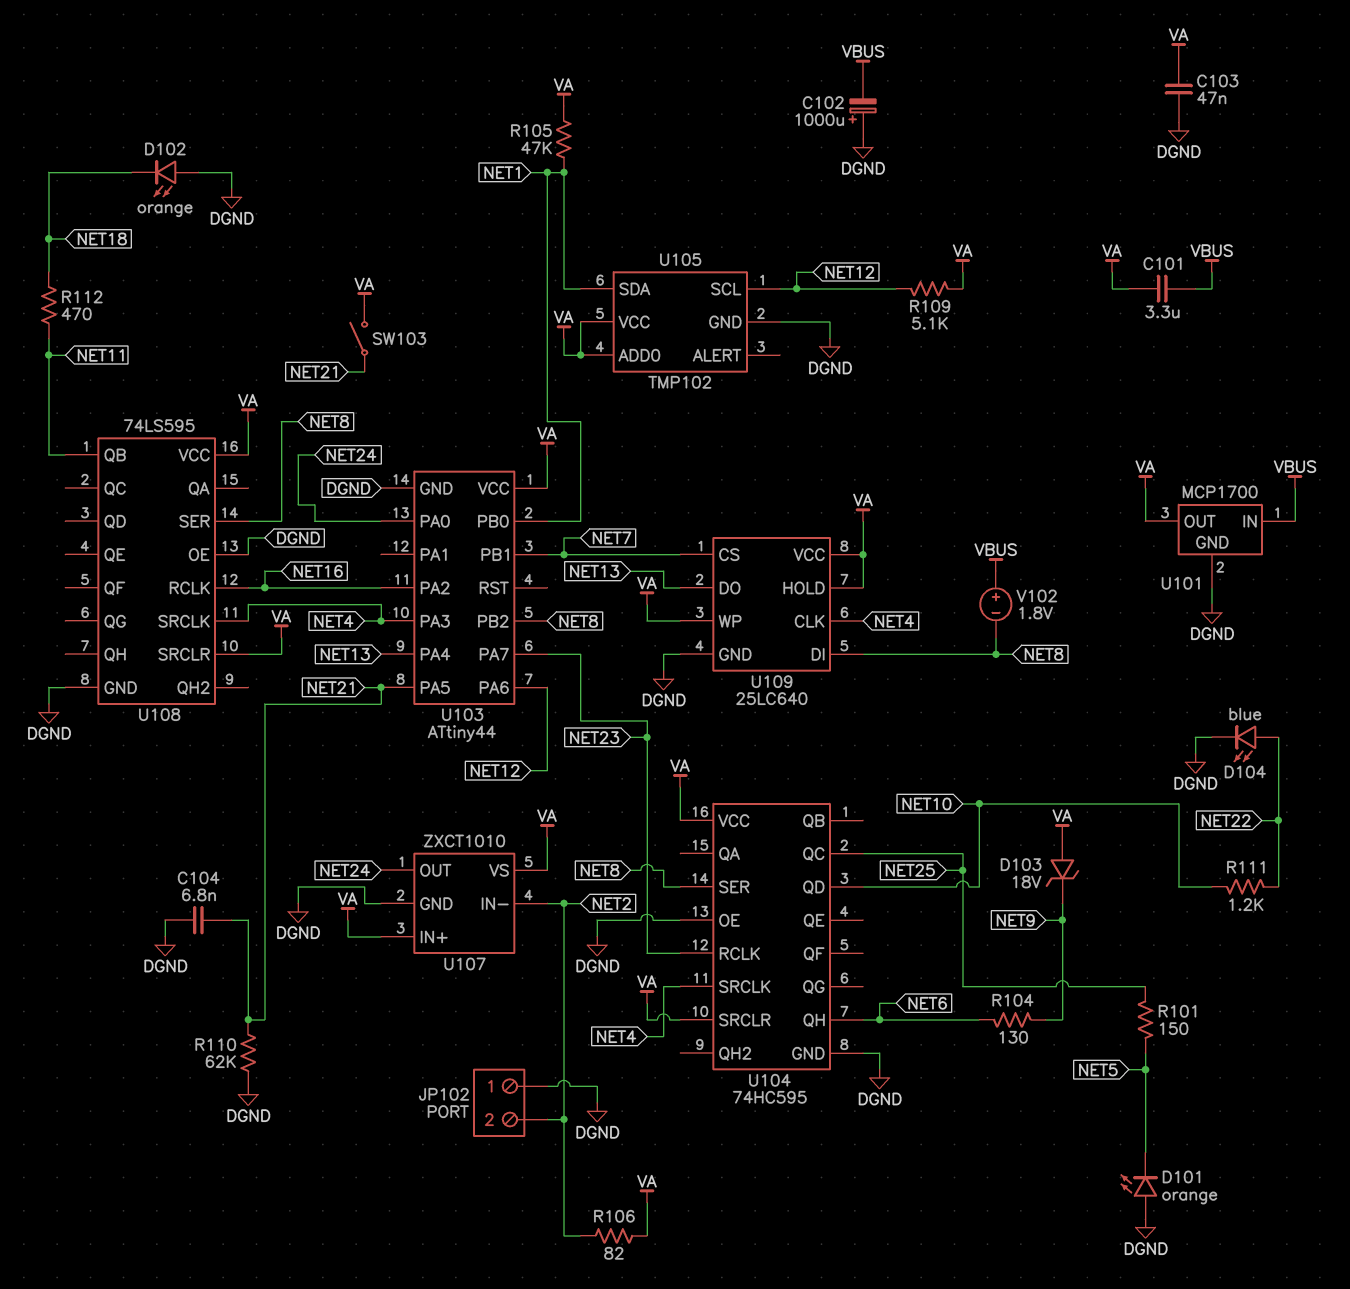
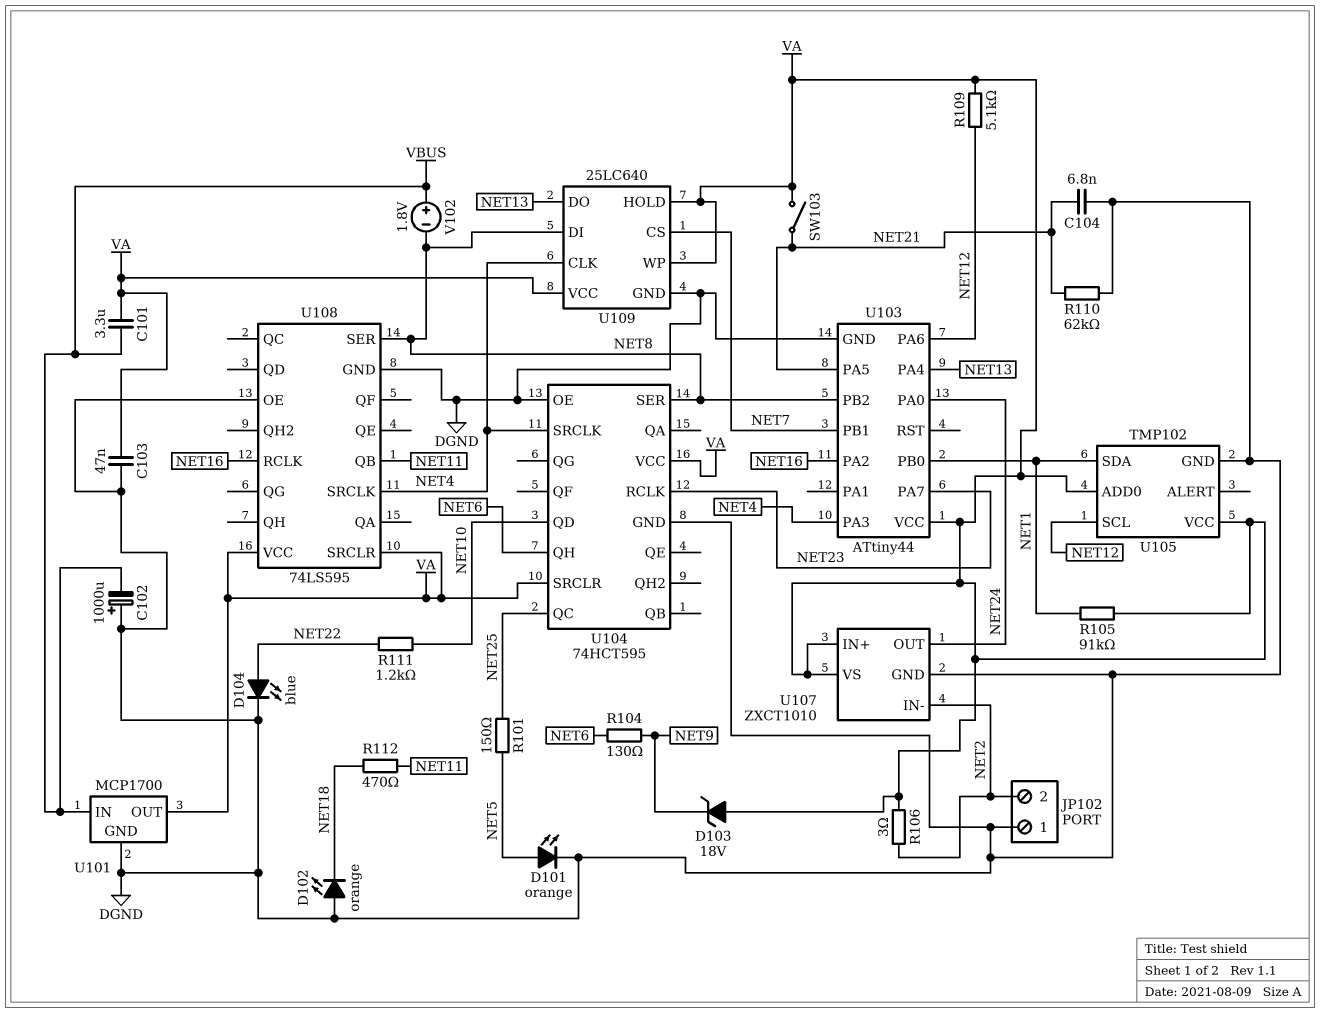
D101: LED orange (A DGND, K NET5) -> LED orange (A NET5, K DGND)
R105: 47k (NET1, VA) -> 91k (NET1, VA)
R106: 82 (NET2, VA) -> 3 (NET2, VA)
U104: 74HC595 -> 74HCT595

